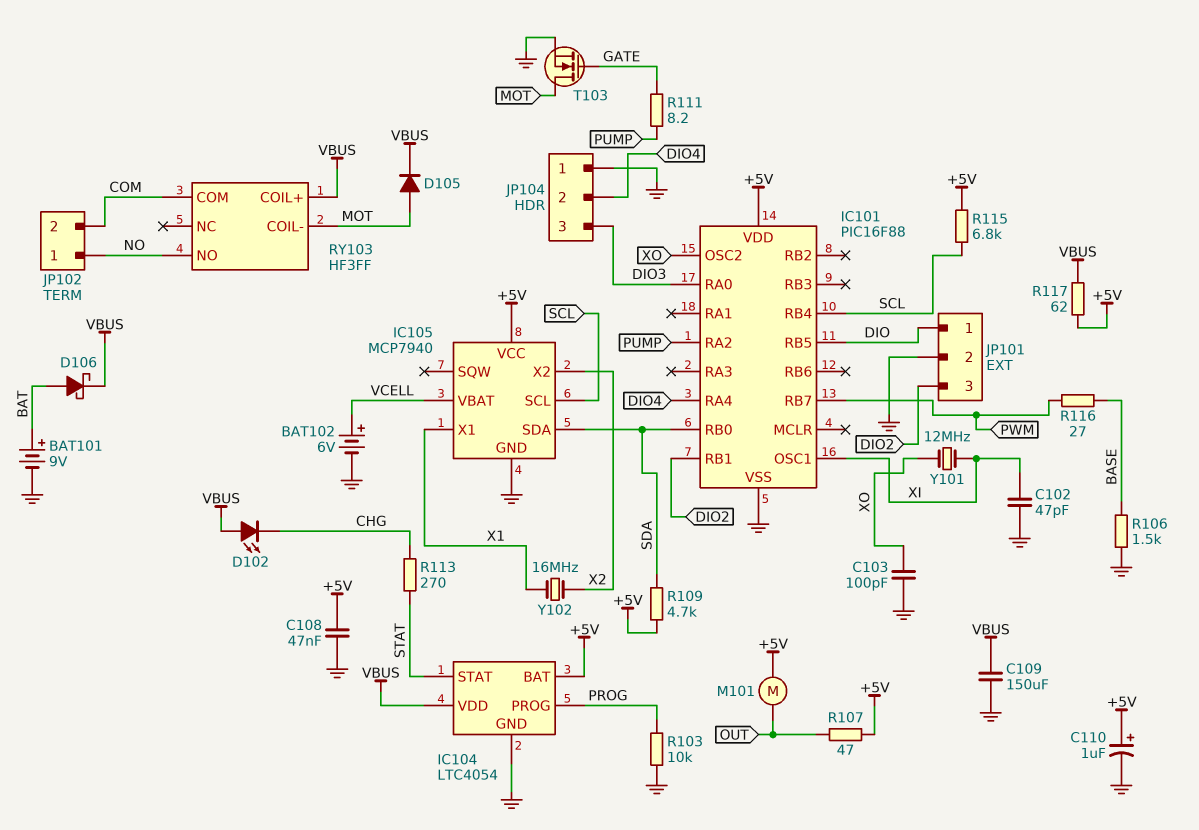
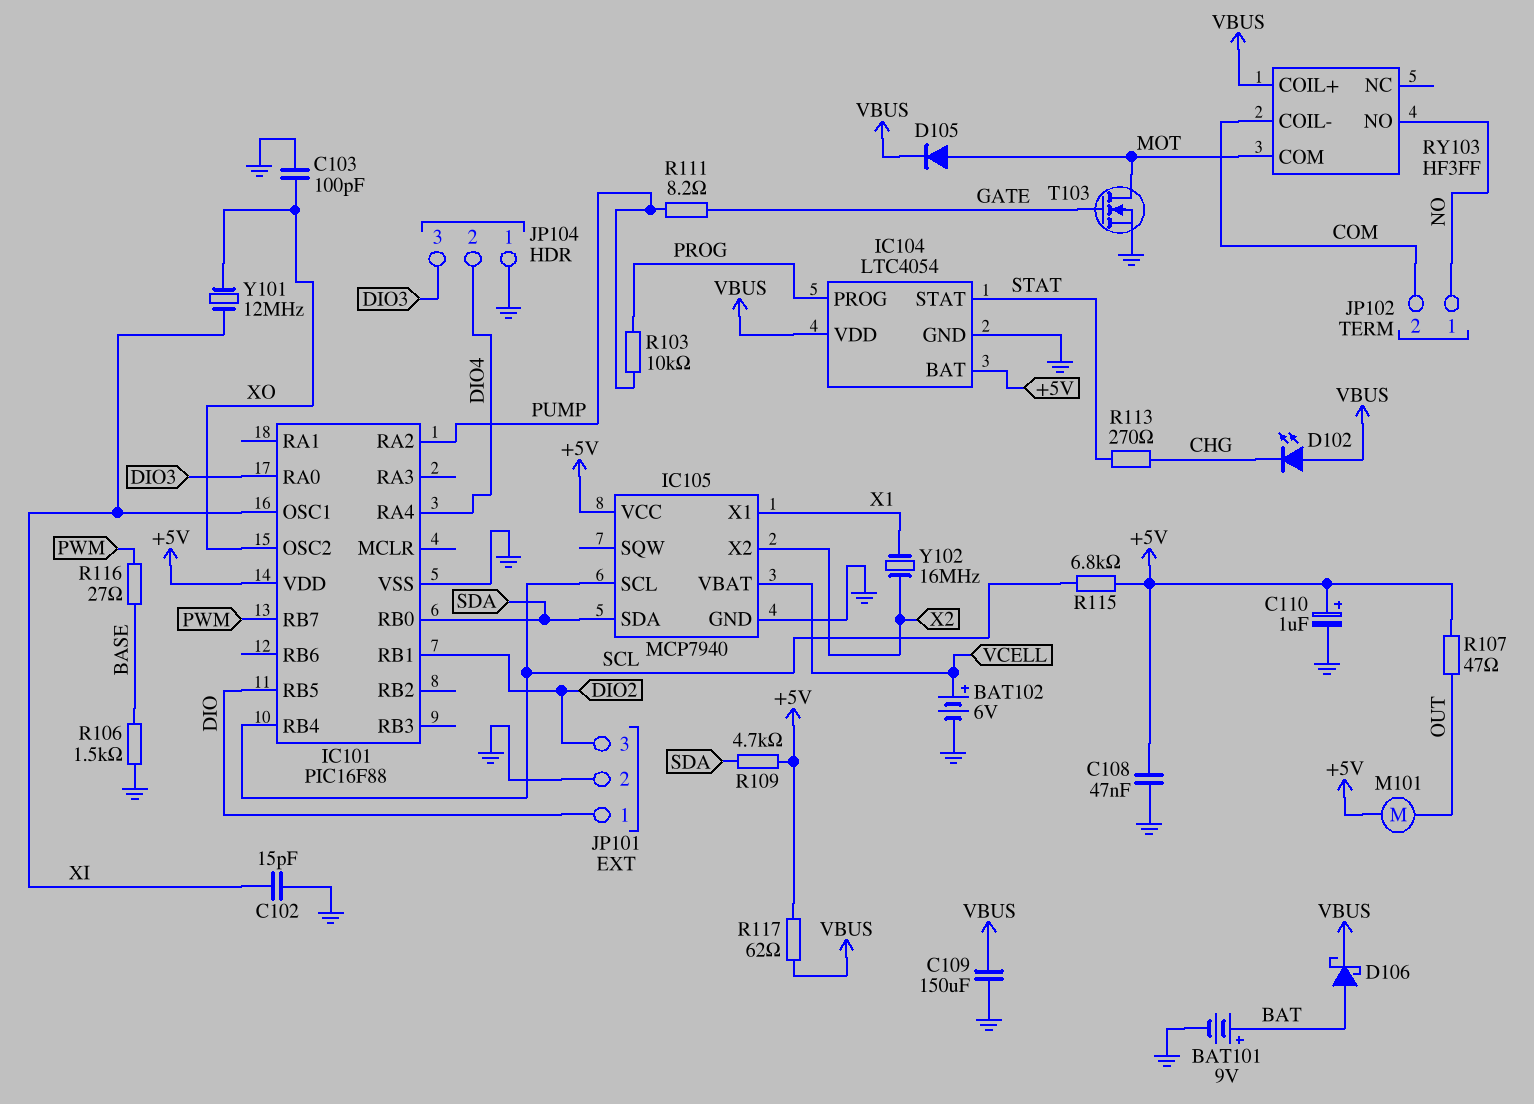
C102: 47pF (GND, XI) -> 15pF (GND, XI)
R103: 10k (GND, PROG) -> 10k (PROG, PUMP)
RY103 pin COIL-: MOT -> COM
RY103 pin COM: COM -> MOT

